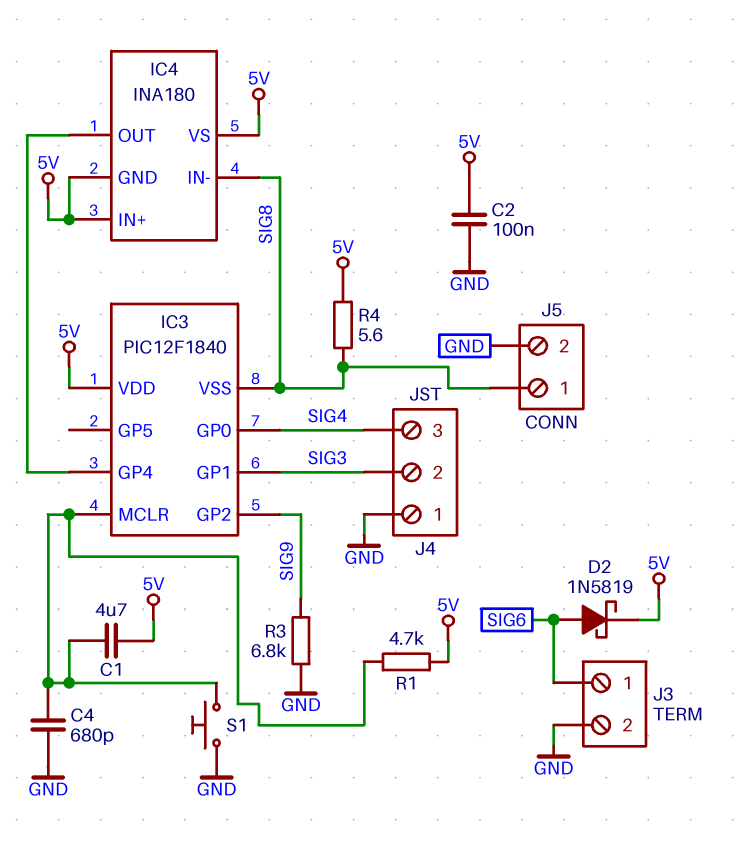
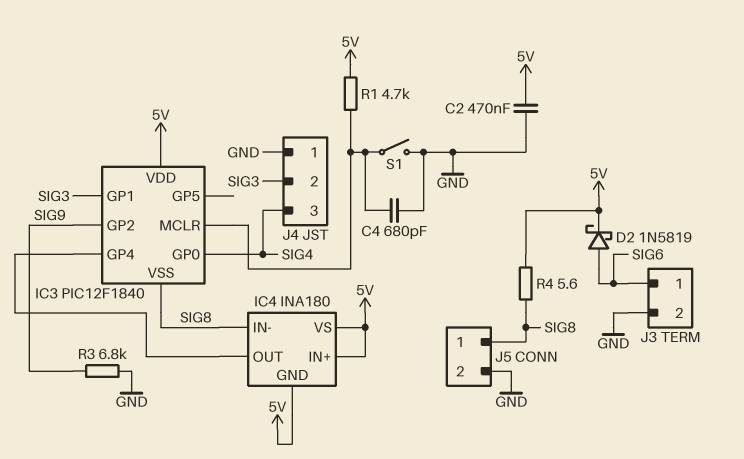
C1: 4.7uF (5V, IC3/MCLR) -> none
C2: 100nF (5V, GND) -> 470nF (5V, GND)
S1: button (GND, IC3/MCLR) -> switch (GND, IC3/MCLR)

